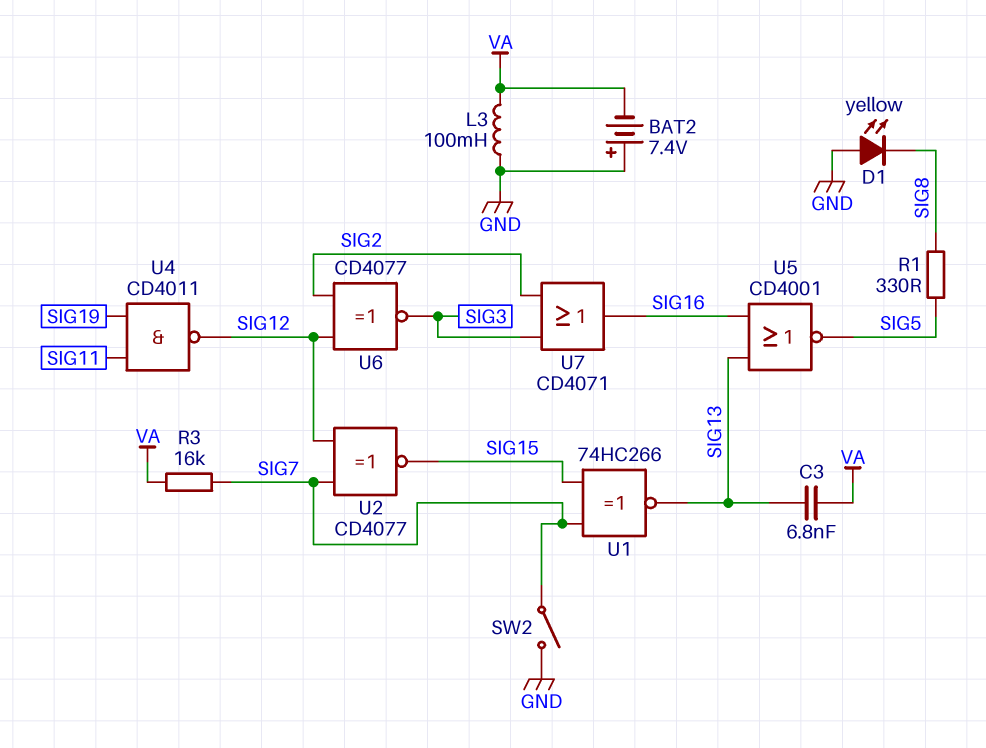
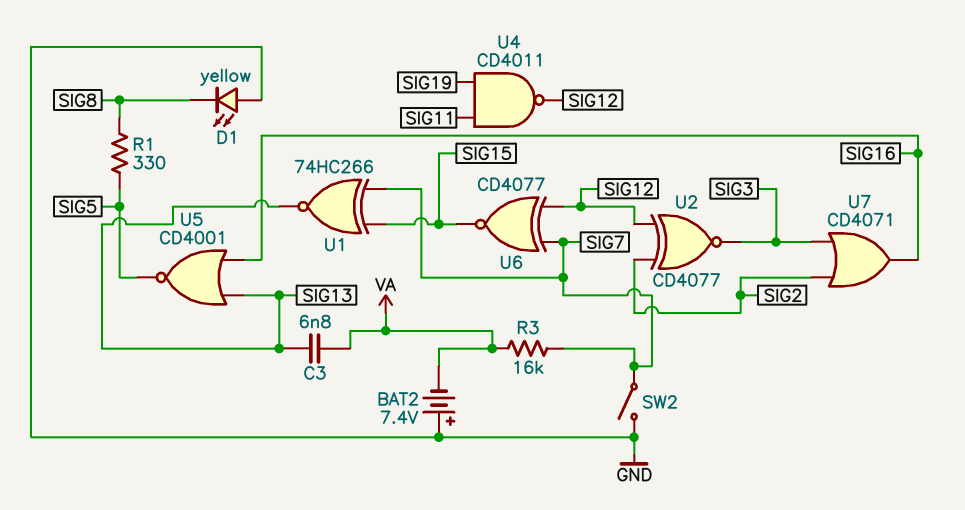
L3: 100mH (GND, VA) -> none
U2: XNOR CD4077 (in SIG7, in SIG12, out SIG15) -> XNOR CD4077 (in SIG2, in SIG12, out SIG3)
U6: XNOR CD4077 (in SIG2, in SIG12, out SIG3) -> XNOR CD4077 (in SIG7, in SIG12, out SIG15)

